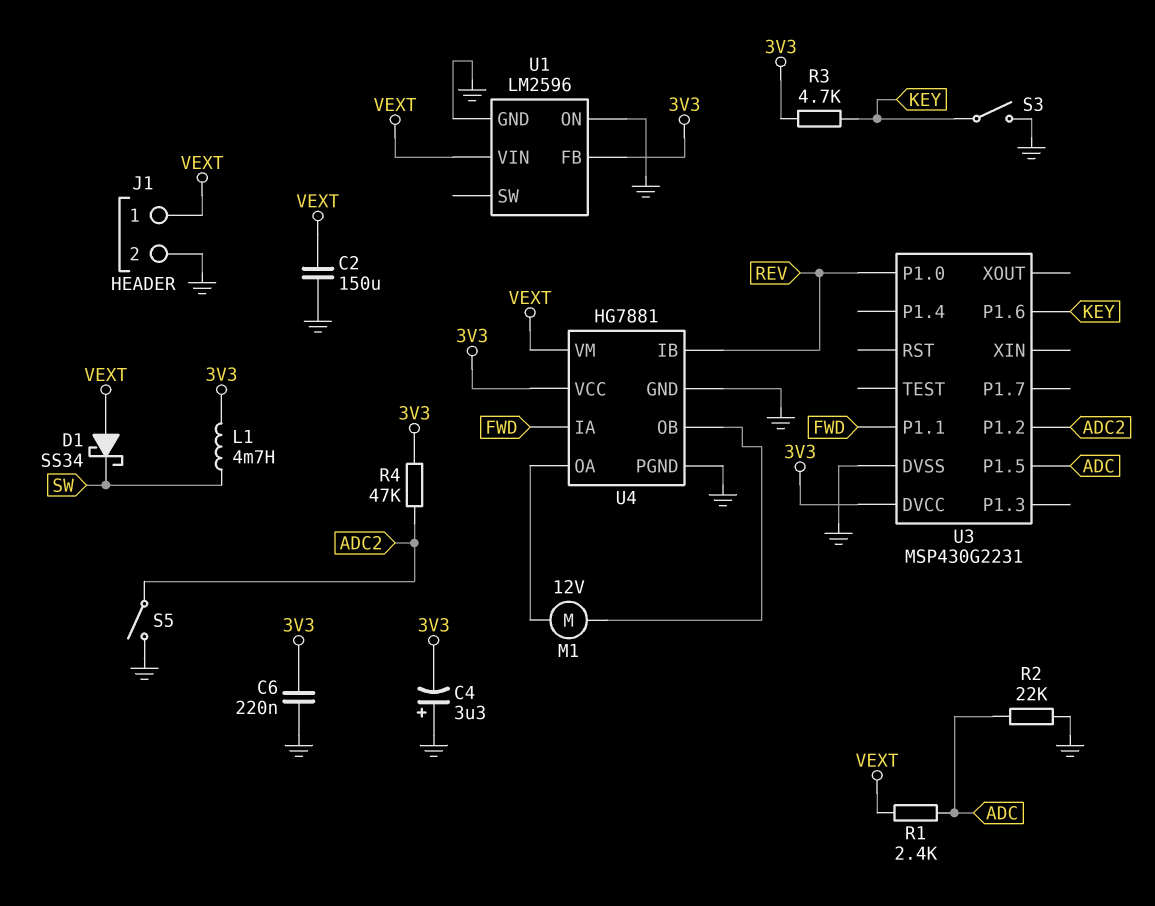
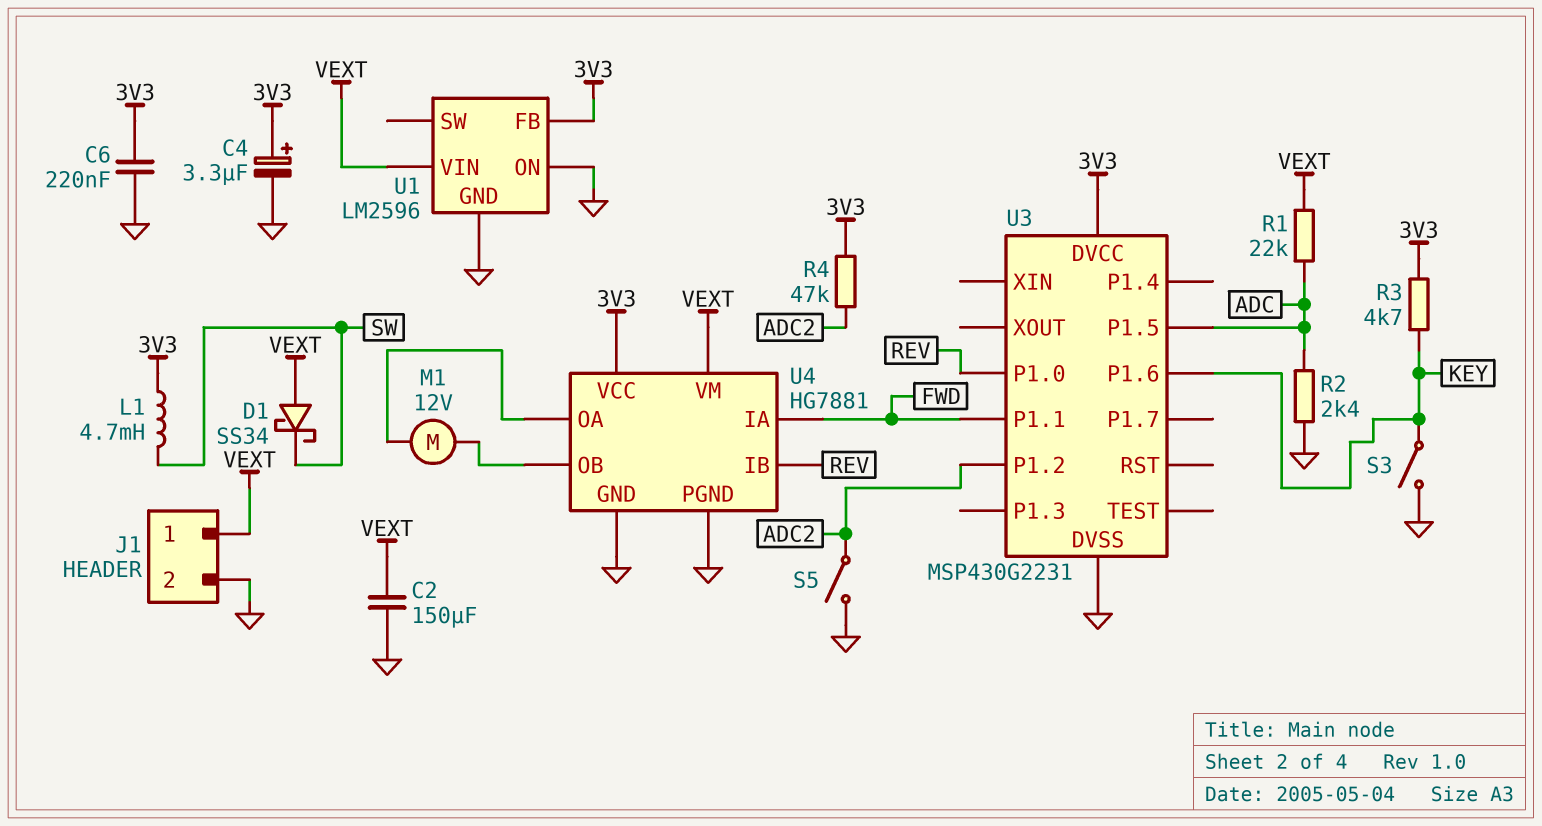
C4: 3.3uF (plus GND, minus 3V3) -> 3.3uF (plus 3V3, minus GND)
R1: 2.4k (ADC, VEXT) -> 22k (ADC, VEXT)
R2: 22k (ADC, GND) -> 2.4k (ADC, GND)

